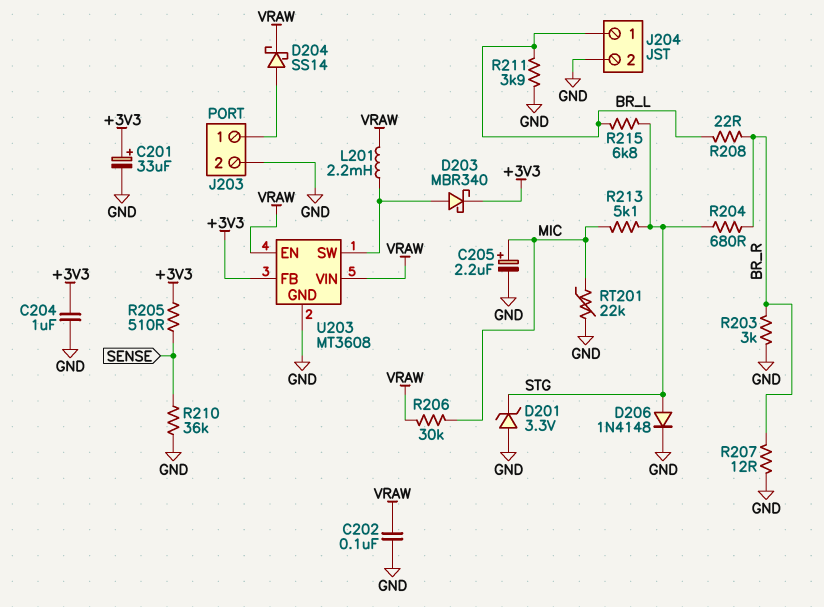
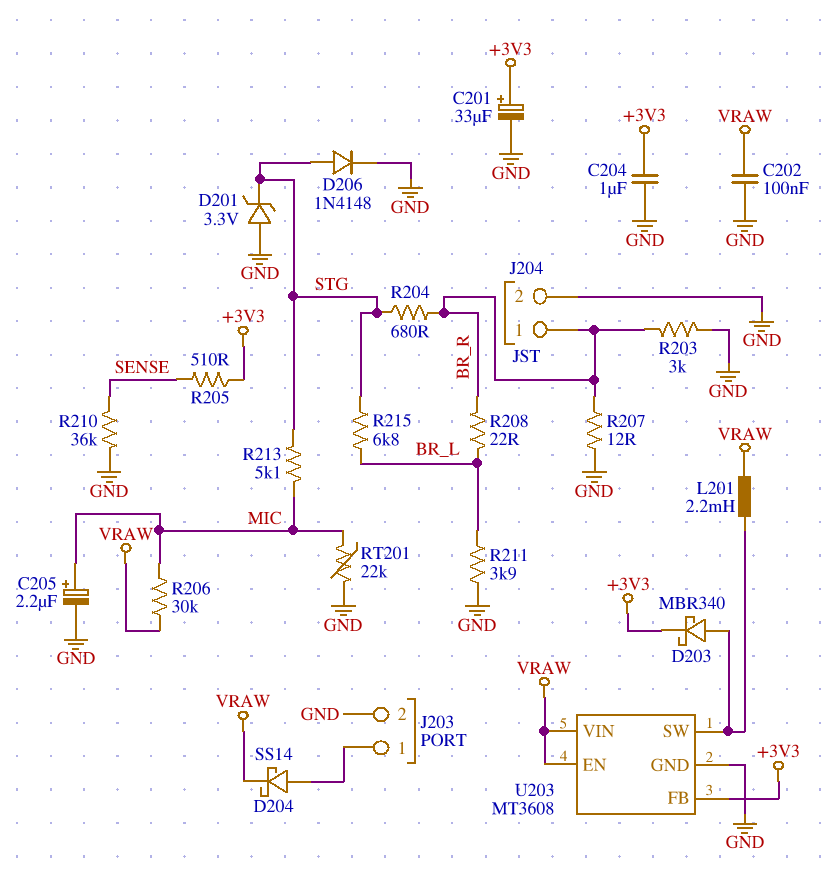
J204 pin 1: BR_L -> BR_R

